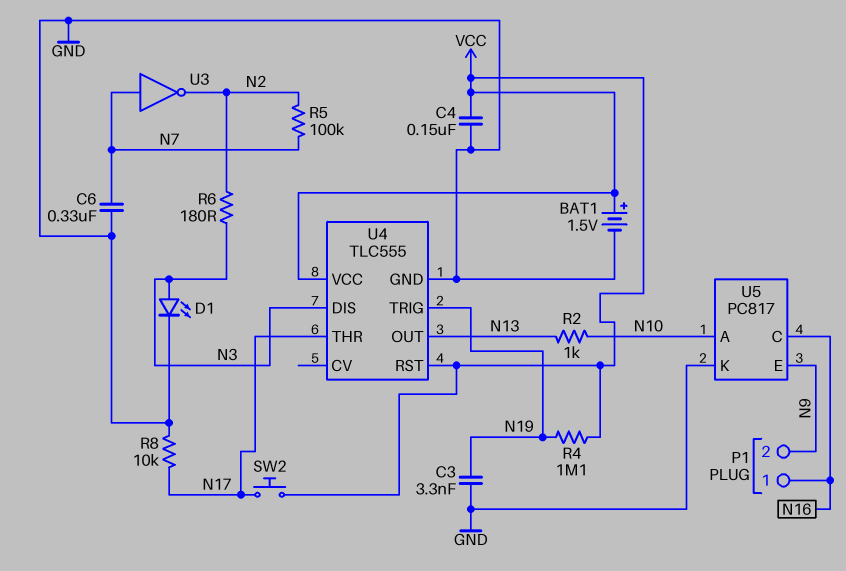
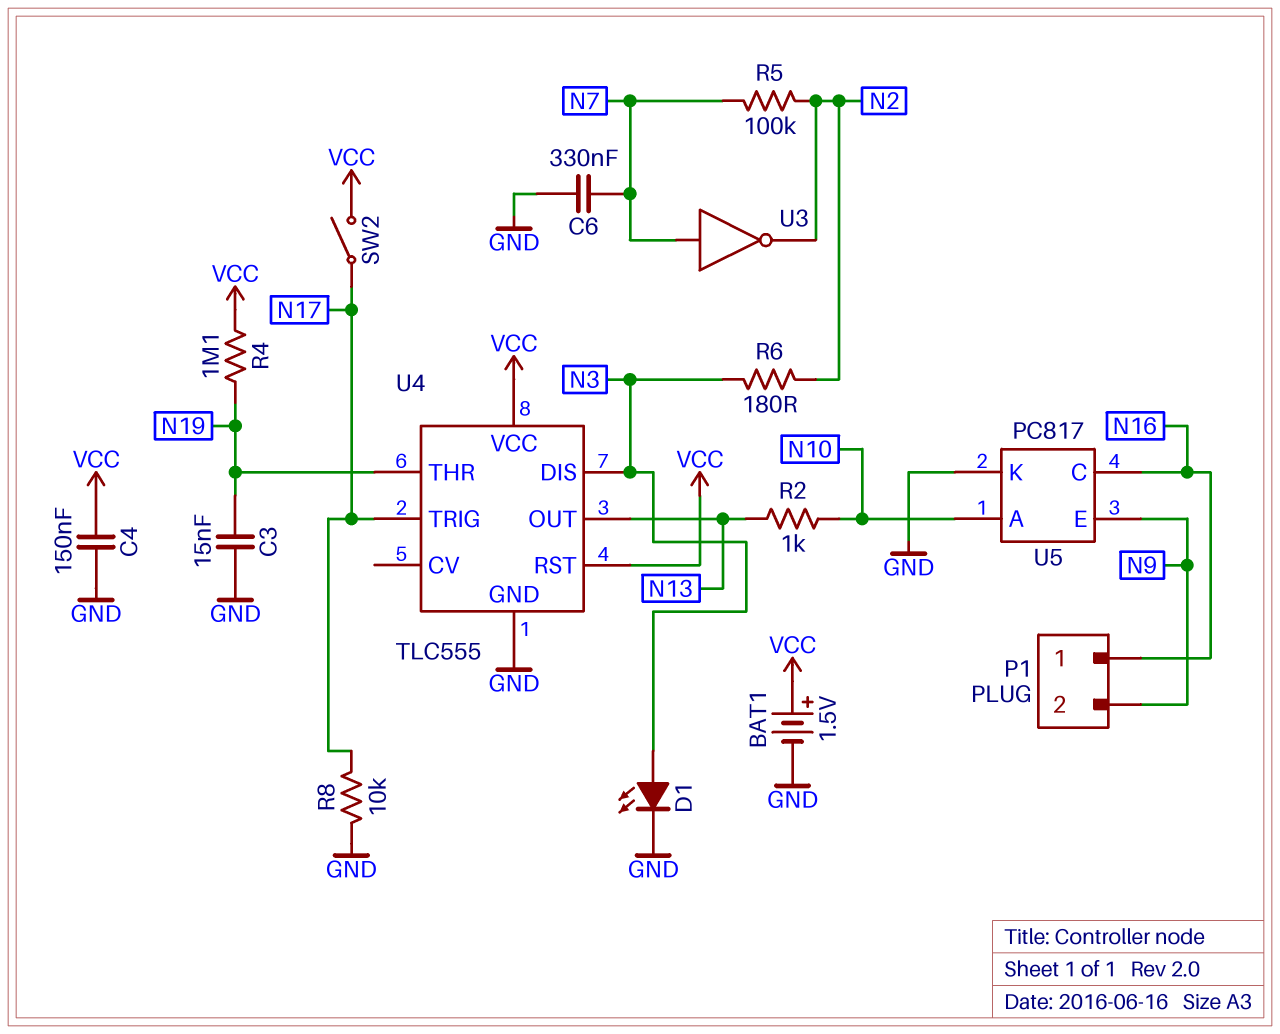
C3: 3.3nF (GND, N19) -> 15nF (GND, N19)
SW2: button (N17, VCC) -> switch (N17, VCC)
U4 pin THR: N17 -> N19
U4 pin TRIG: N19 -> N17

